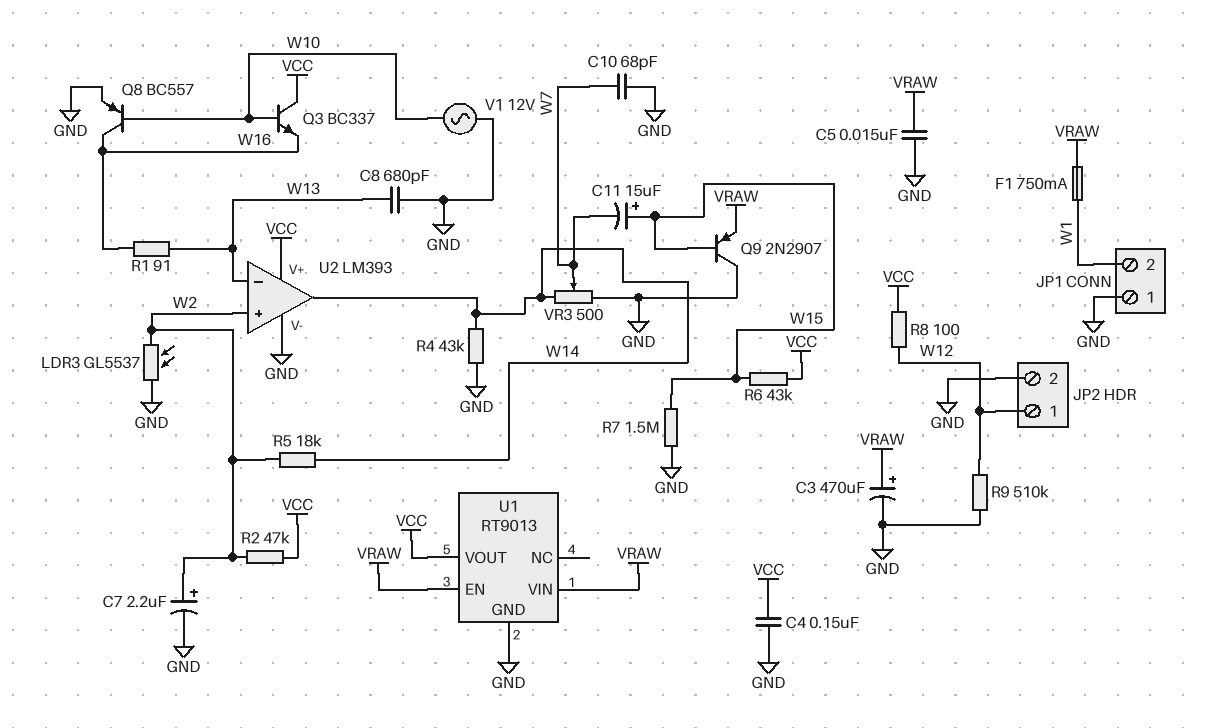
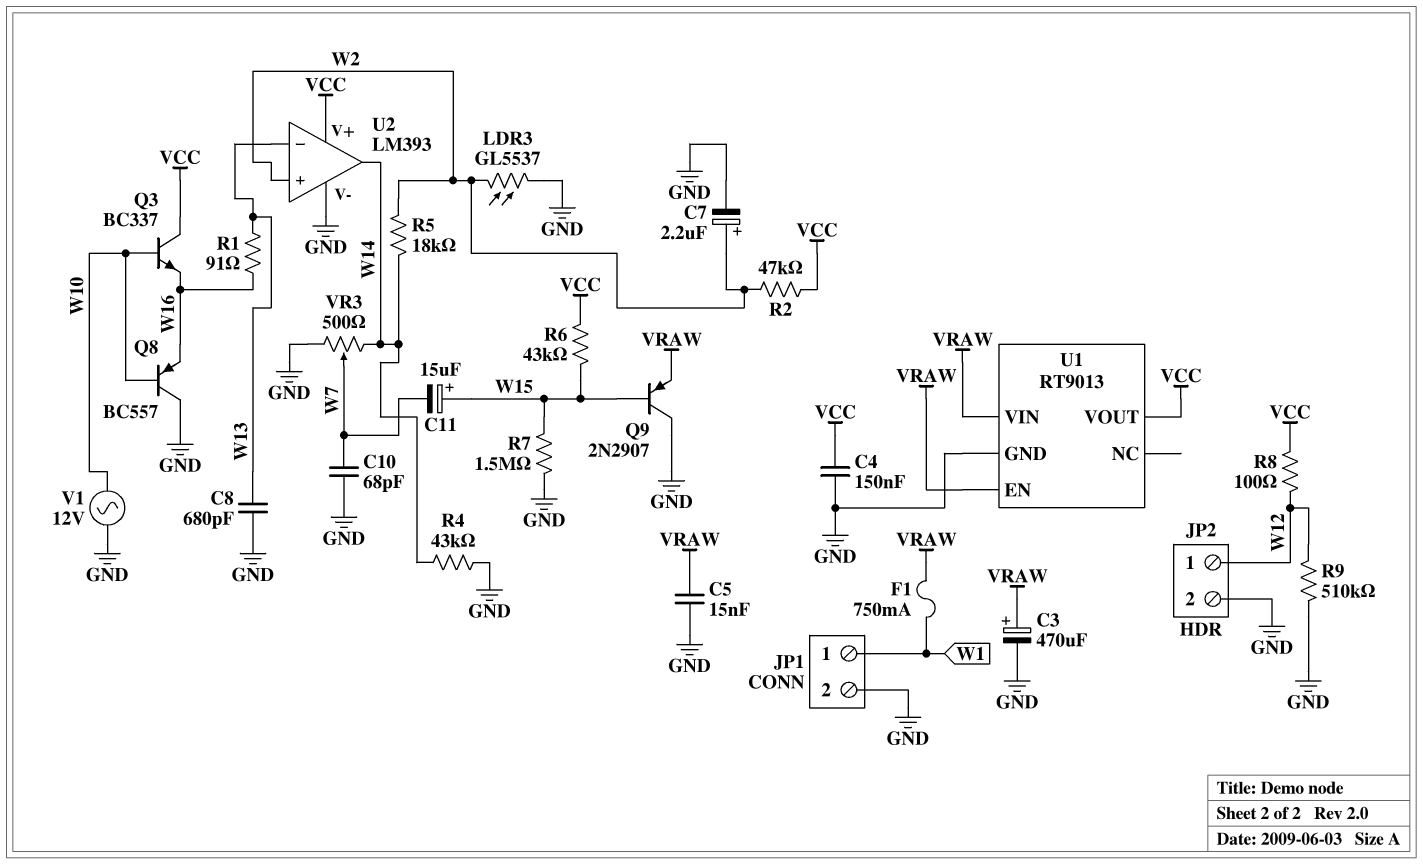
JP1 pin 1: GND -> W1
JP1 pin 2: W1 -> GND
Q8: PNP BC557 (B W10, C W16, E GND) -> PNP BC557 (B W10, C GND, E W16)

